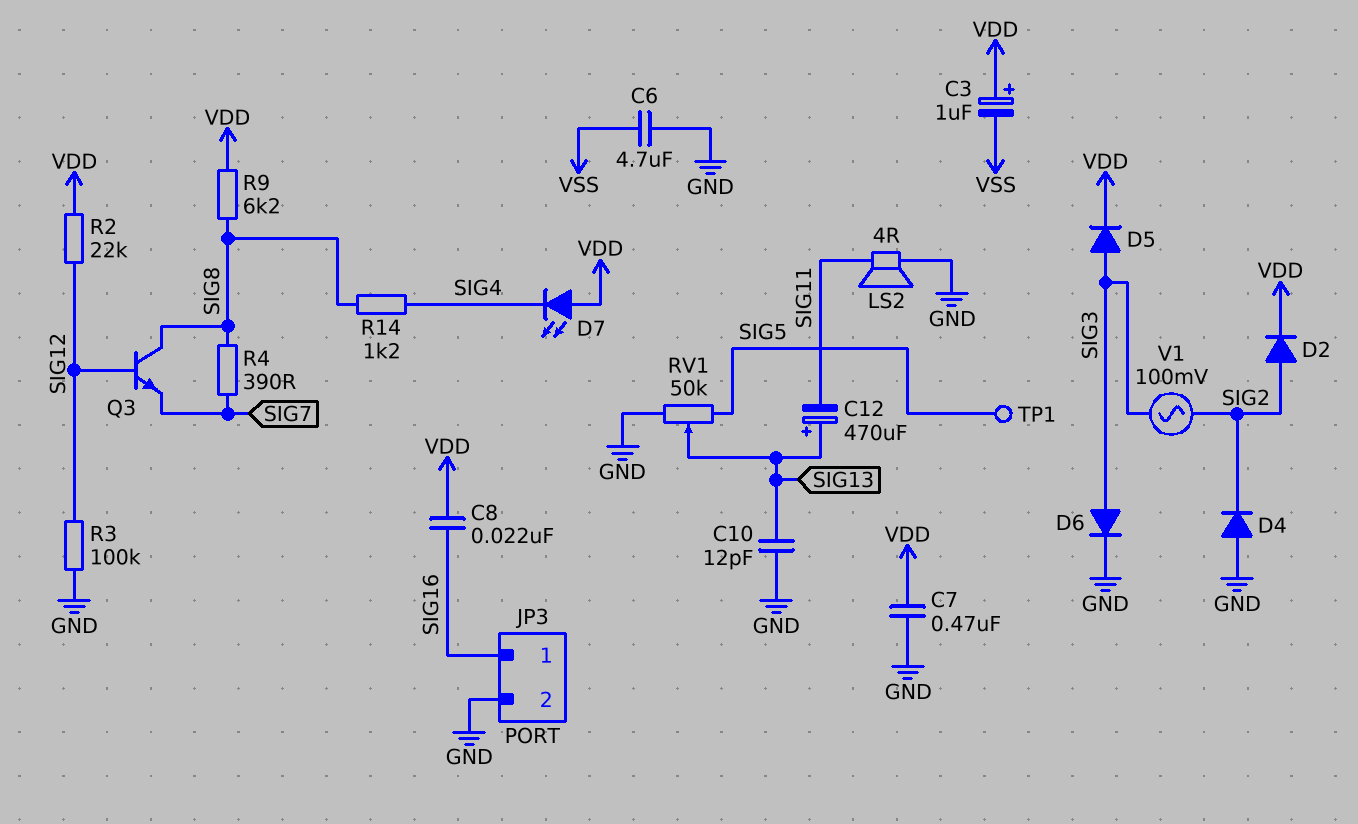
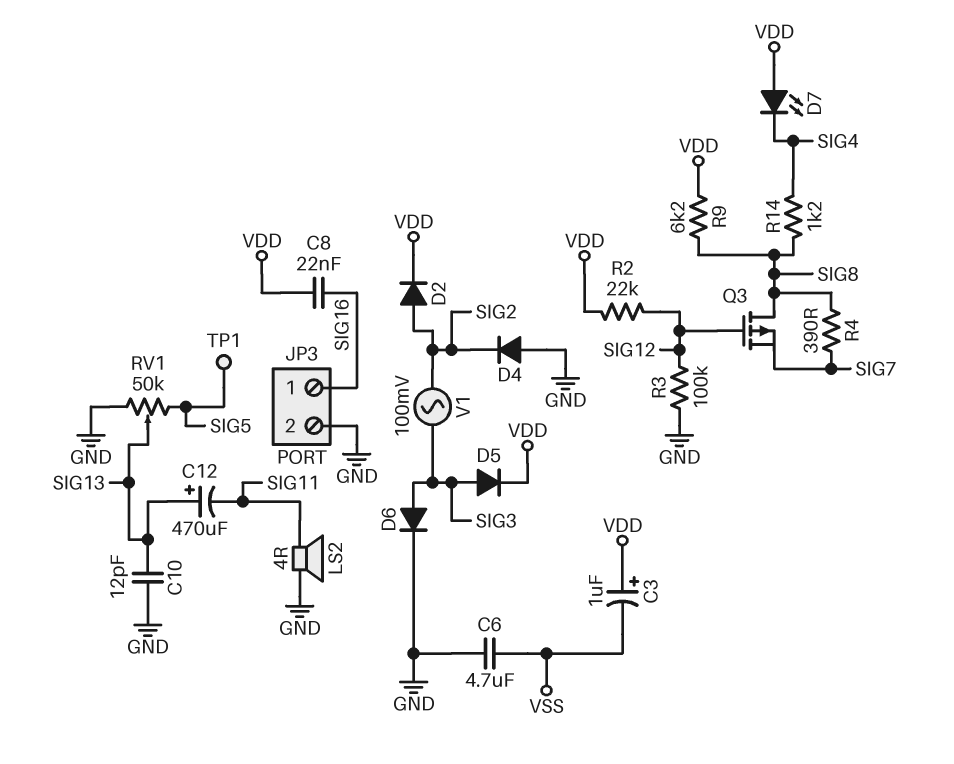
C7: 470nF (GND, VDD) -> none
Q3: NPN (B SIG12, C SIG8, E SIG7) -> PMOS (G SIG12, D SIG8, S SIG7)

